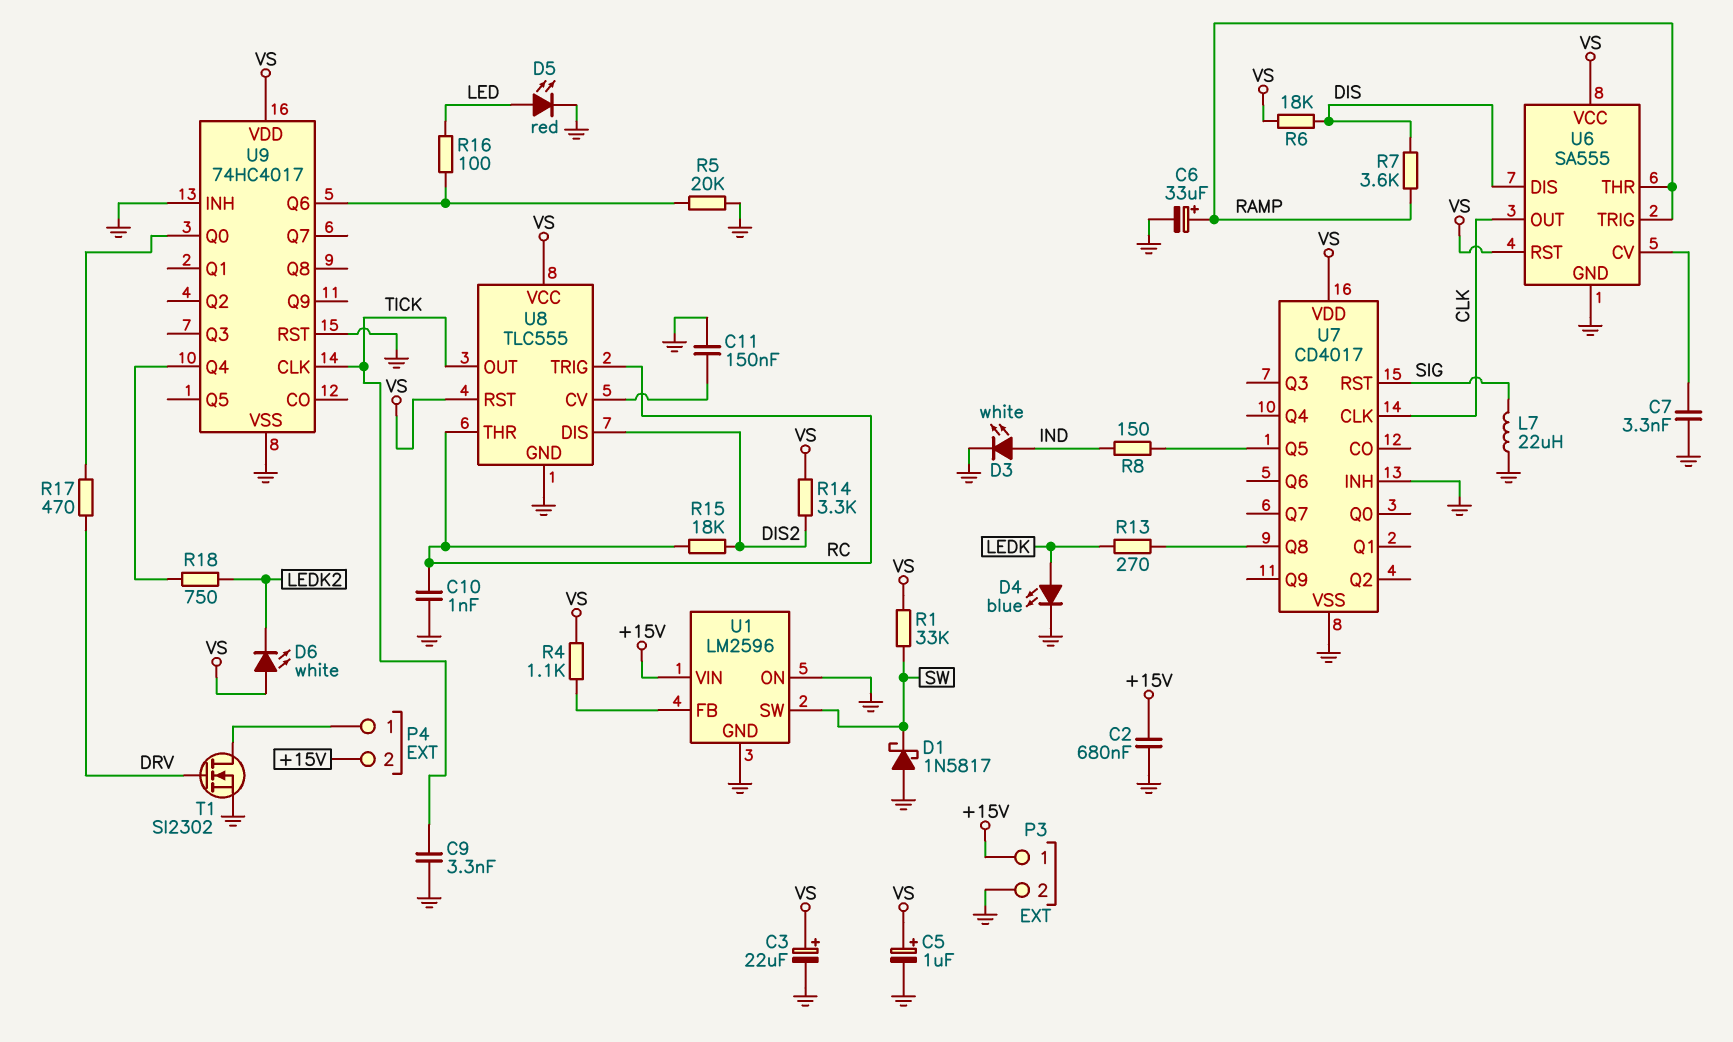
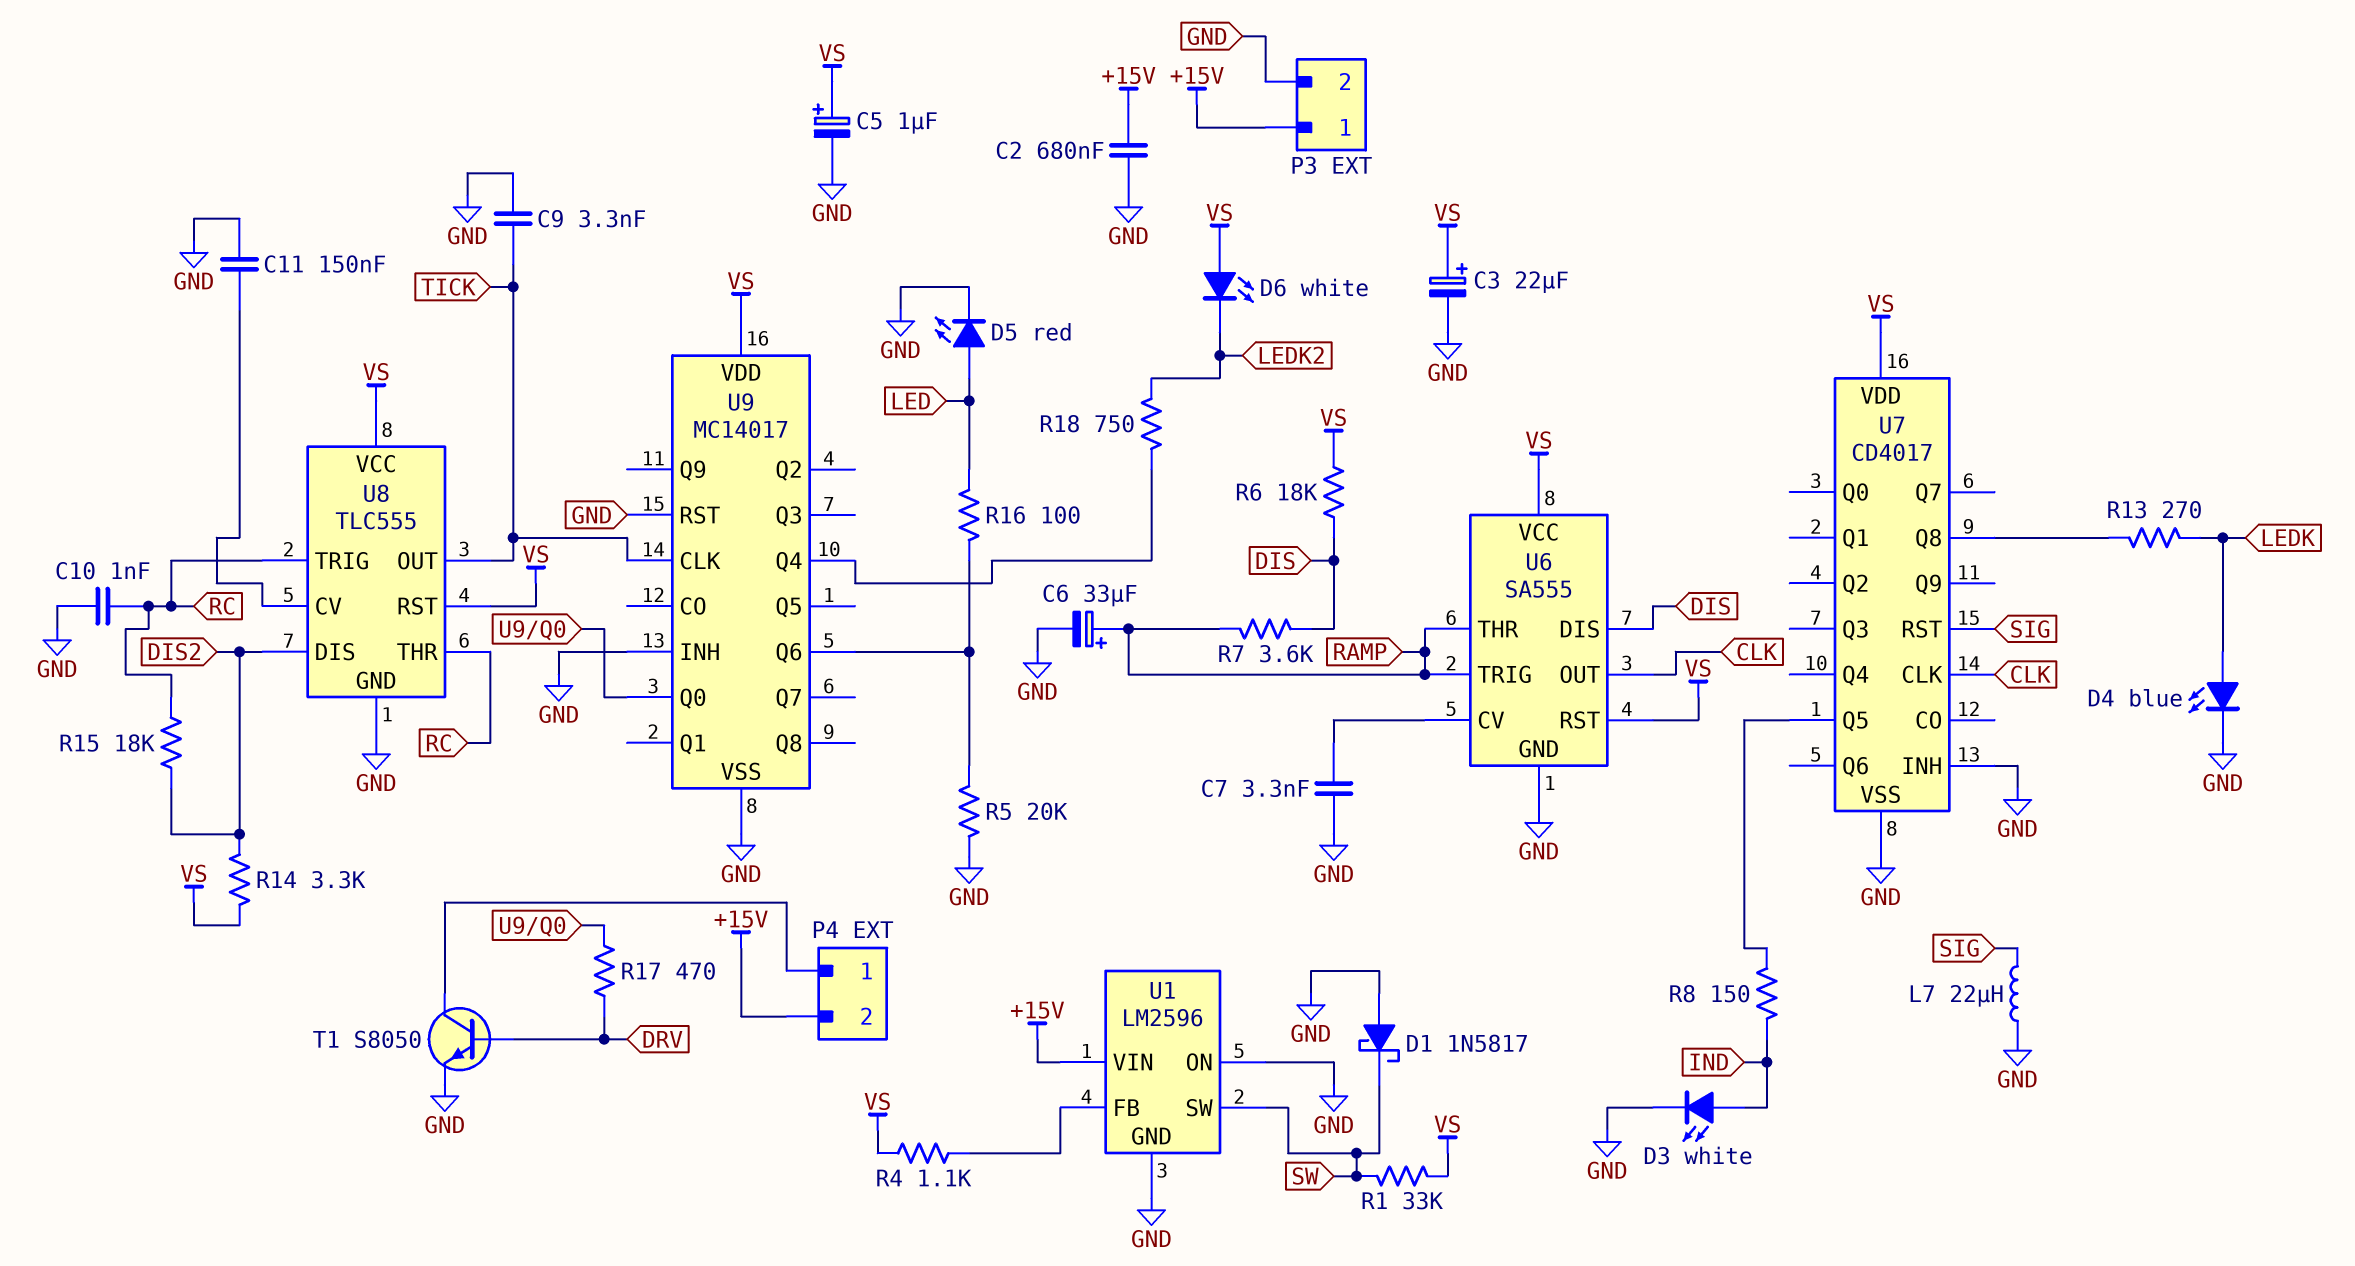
T1: NMOS SI2302 (G DRV, D P4/1, S GND) -> NPN S8050 (B DRV, C P4/1, E GND)
U9: 74HC4017 -> MC14017

